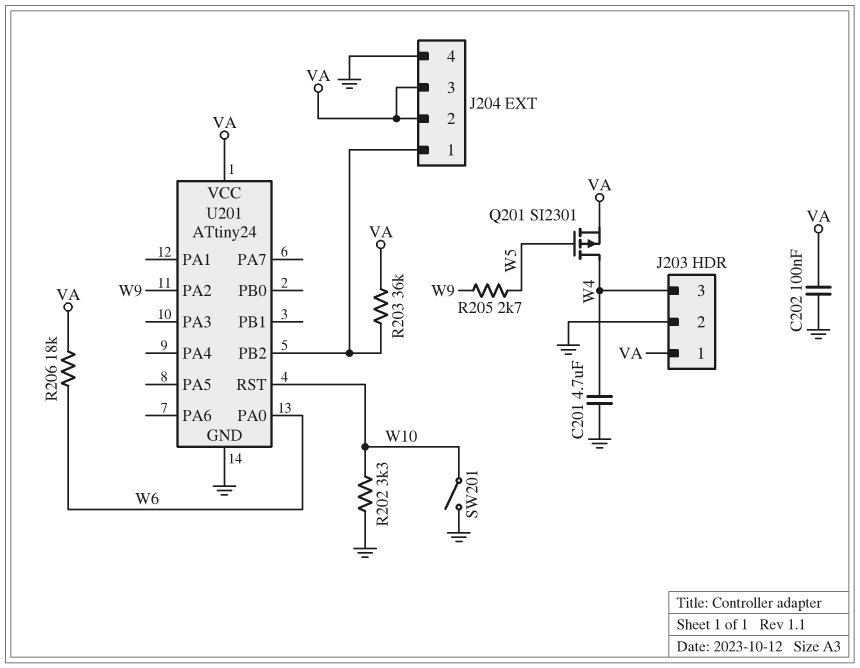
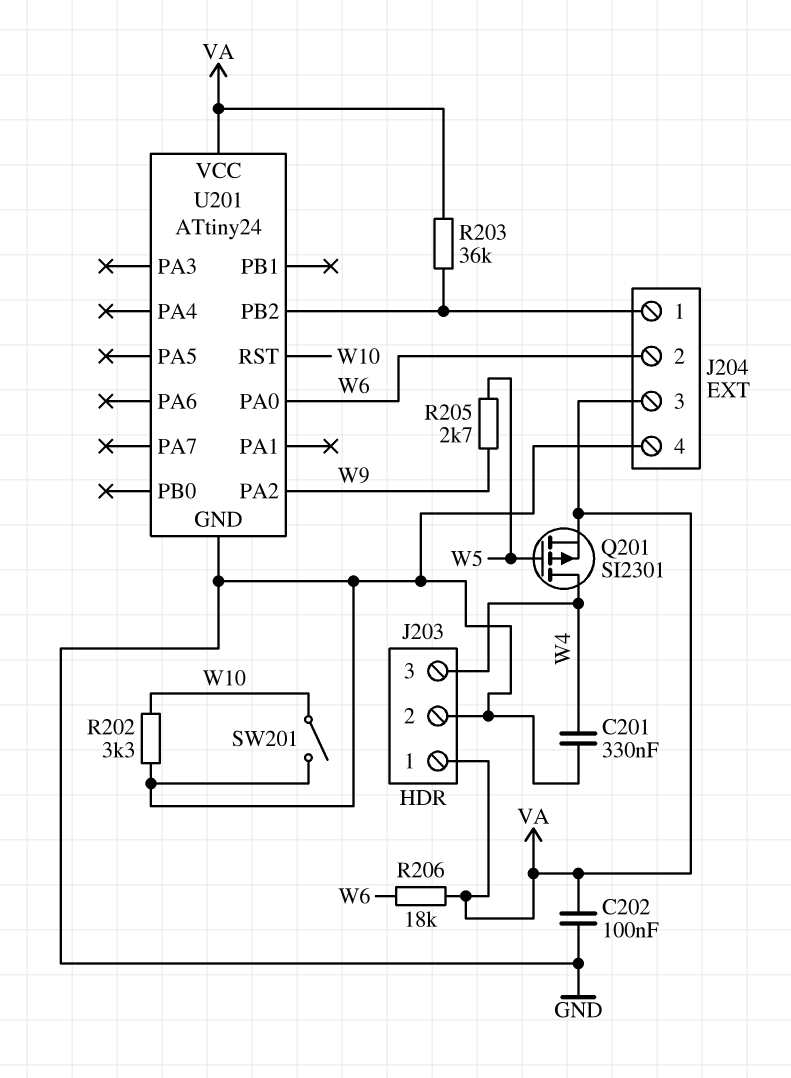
C201: 4.7uF (GND, W4) -> 330nF (GND, W4)
J204 pin 2: VA -> W6

